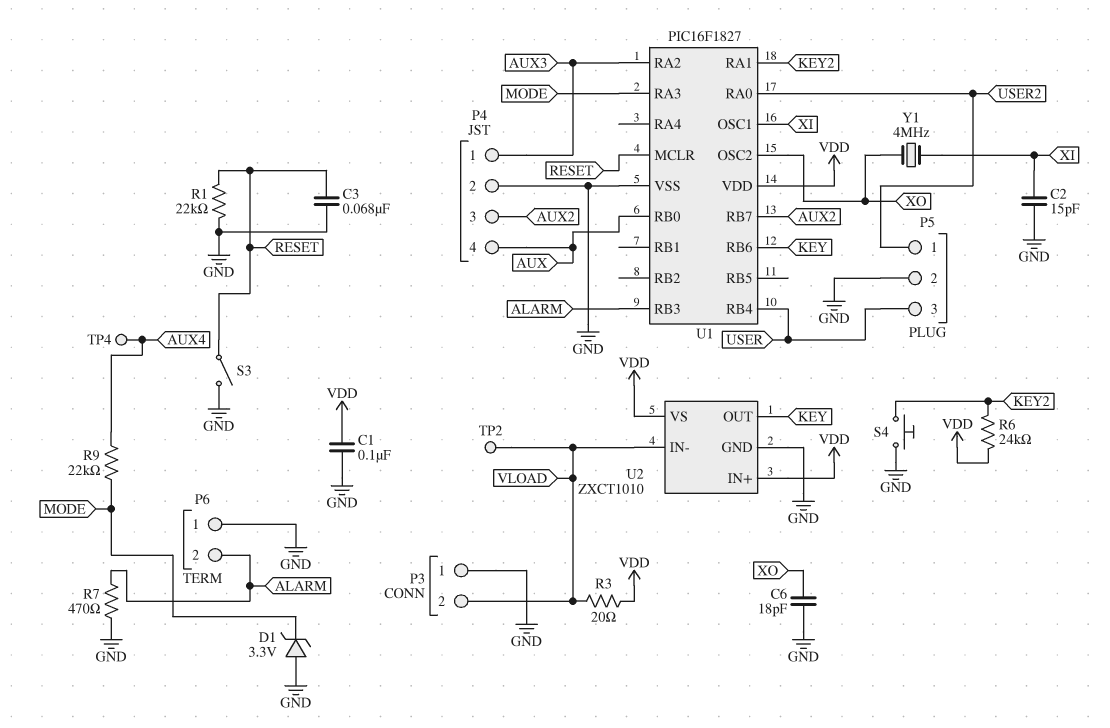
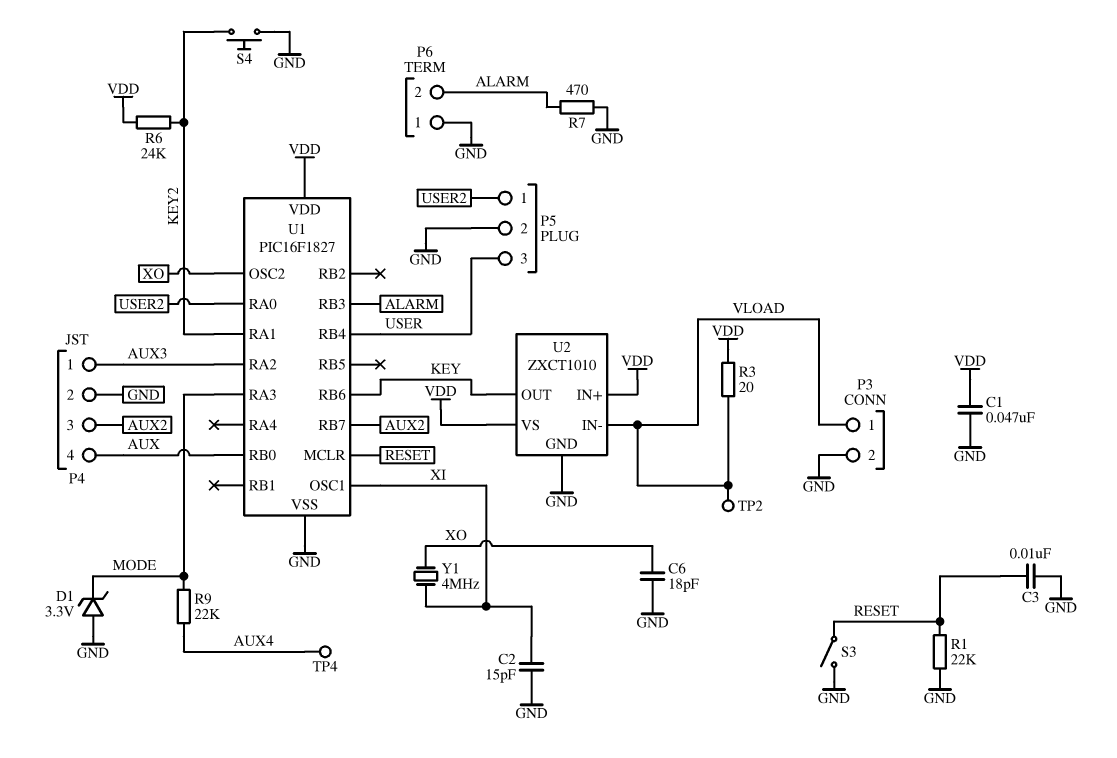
C1: 100nF (GND, VDD) -> 47nF (GND, VDD)
C3: 68nF (GND, RESET) -> 10nF (GND, RESET)
P3 pin 1: GND -> VLOAD
P3 pin 2: VLOAD -> GND

